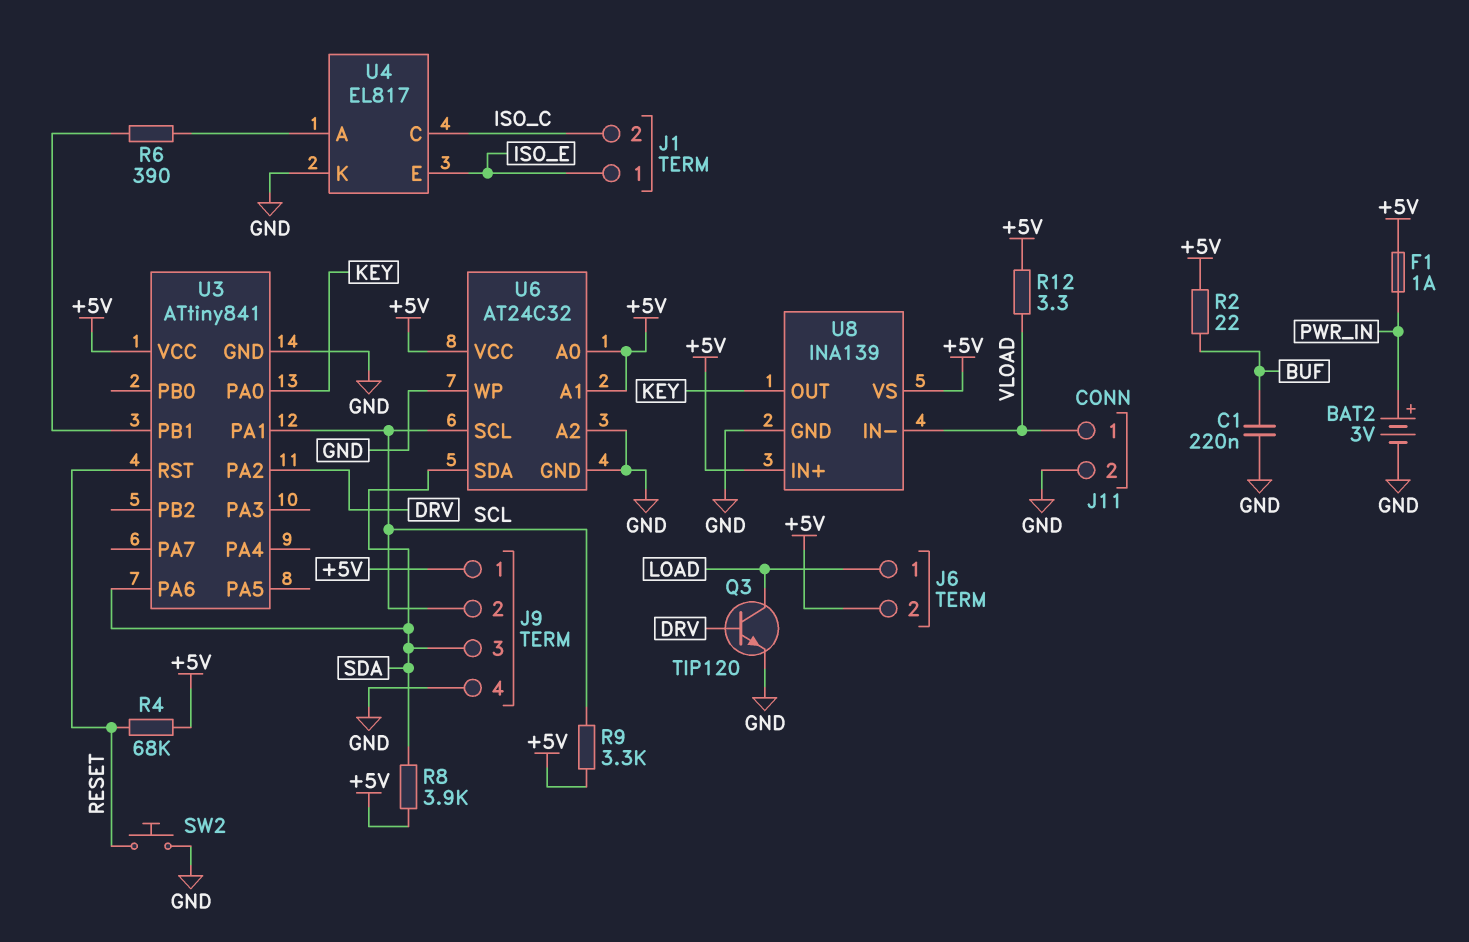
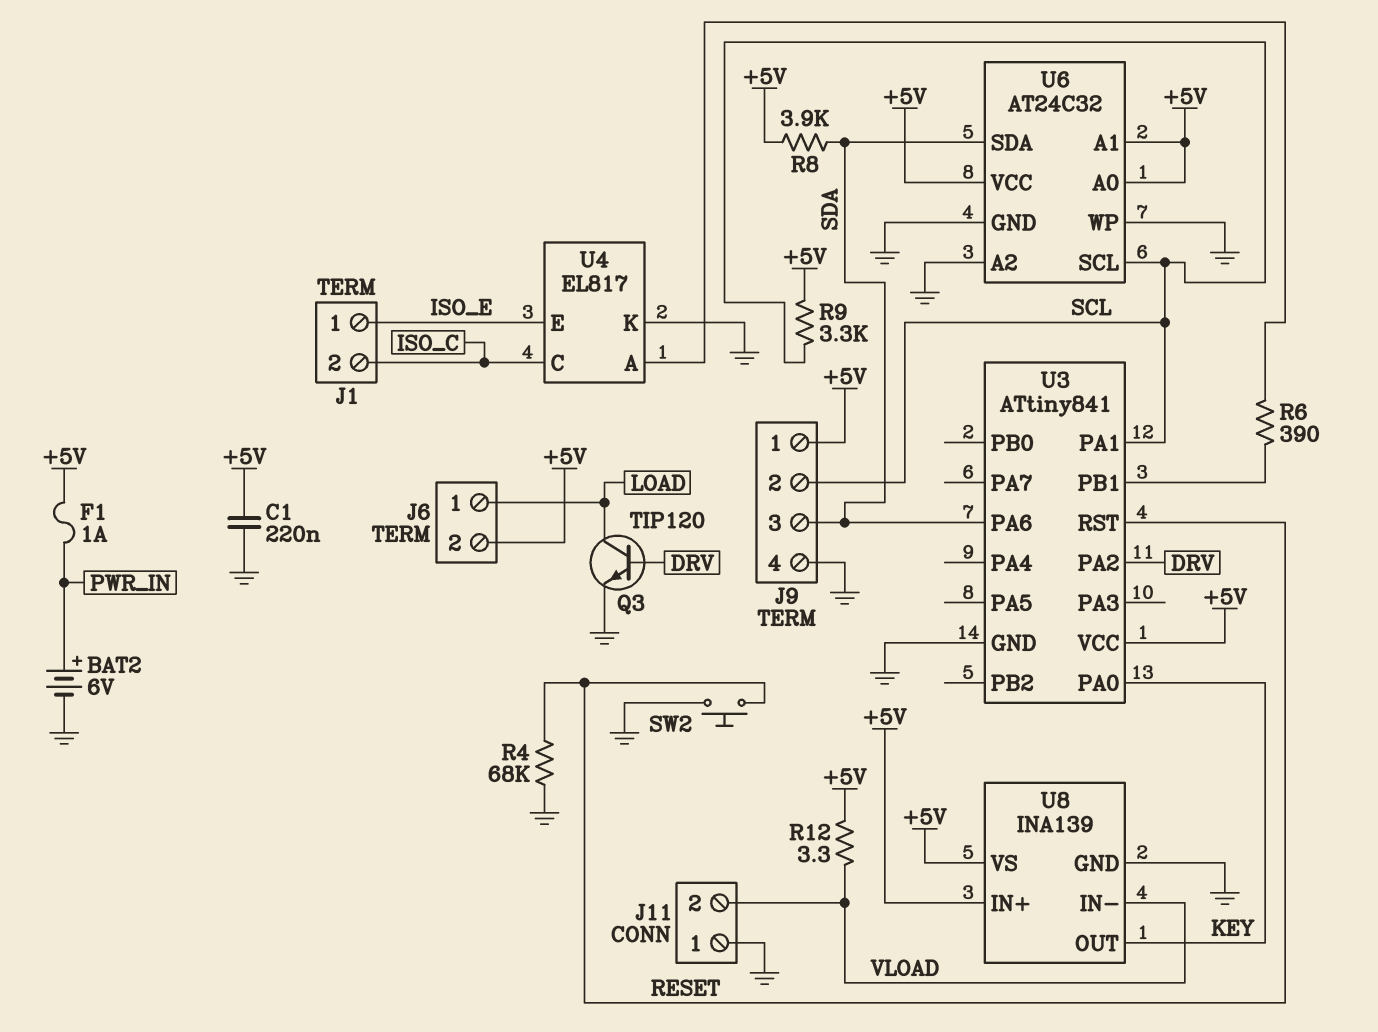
BAT2: 3V (plus PWR_IN, minus GND) -> 6V (plus PWR_IN, minus GND)
C1: 220nF (BUF, GND) -> 220nF (+5V, GND)
J11 pin 1: VLOAD -> GND
J11 pin 2: GND -> VLOAD
R2: 22 (+5V, BUF) -> none
R4: 68k (+5V, RESET) -> 68k (GND, RESET)

